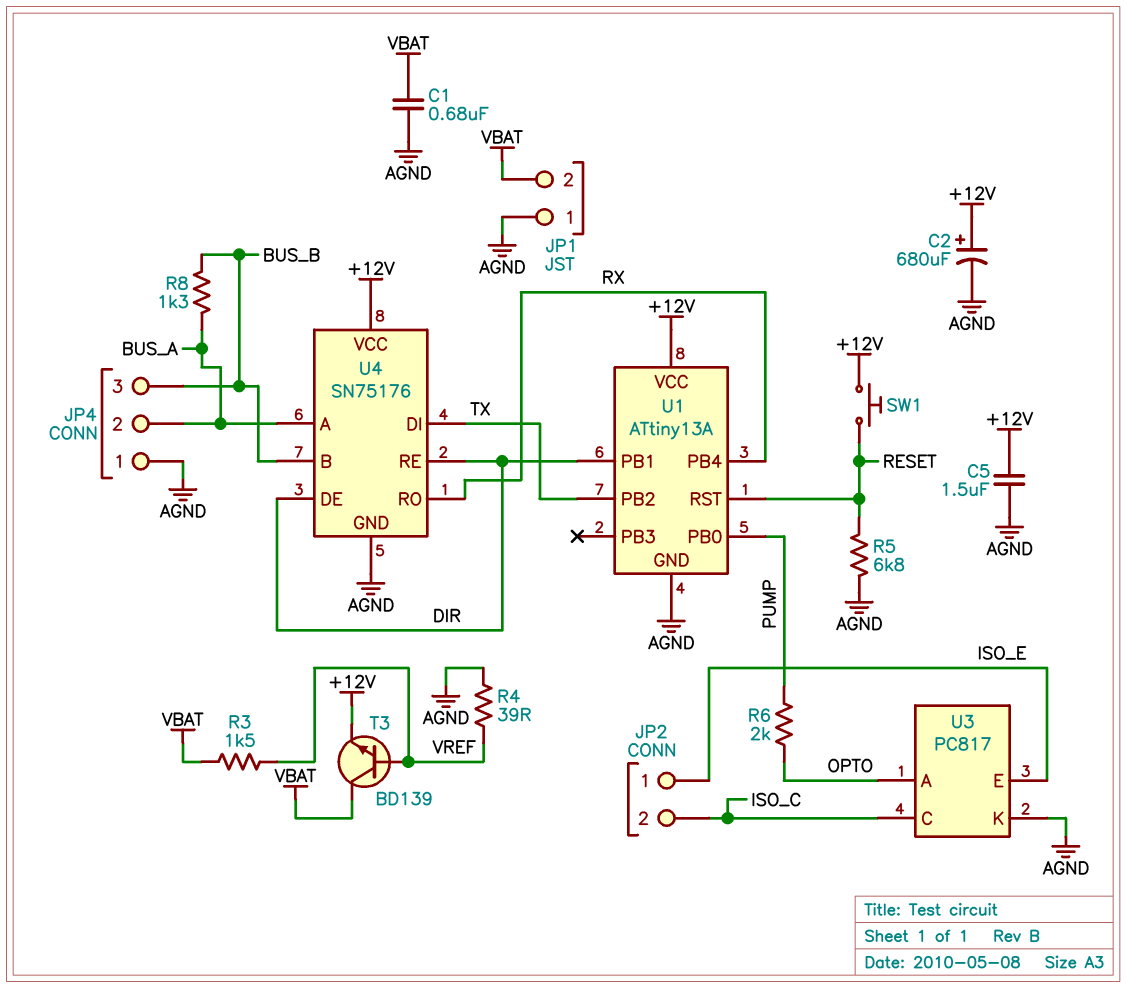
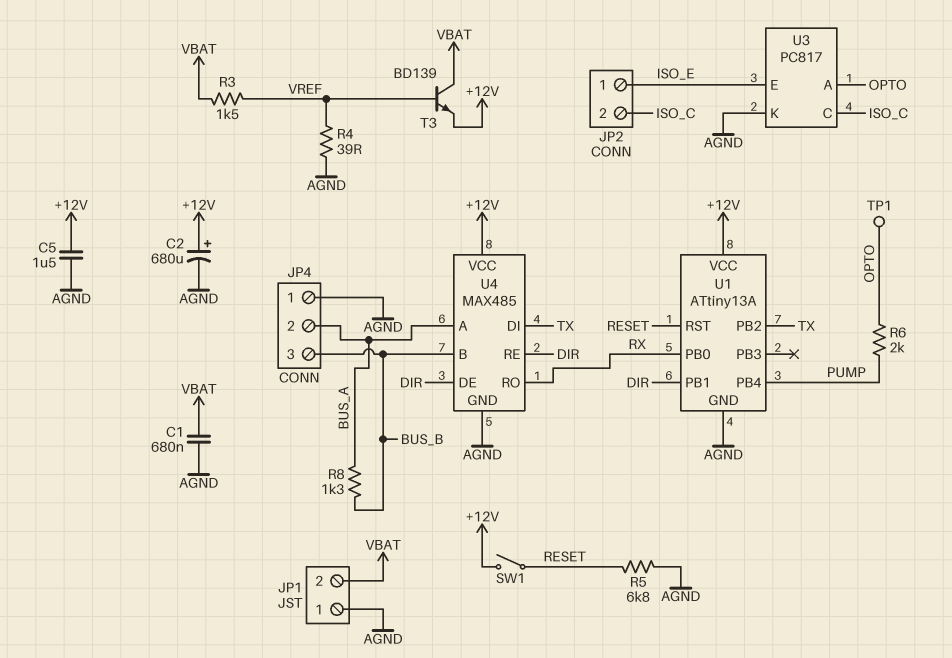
SW1: button (+12V, RESET) -> switch (+12V, RESET)
TP1: none -> test point (OPTO)
U1 pin PB0: PUMP -> RX
U1 pin PB4: RX -> PUMP
U4: SN75176 -> MAX485

